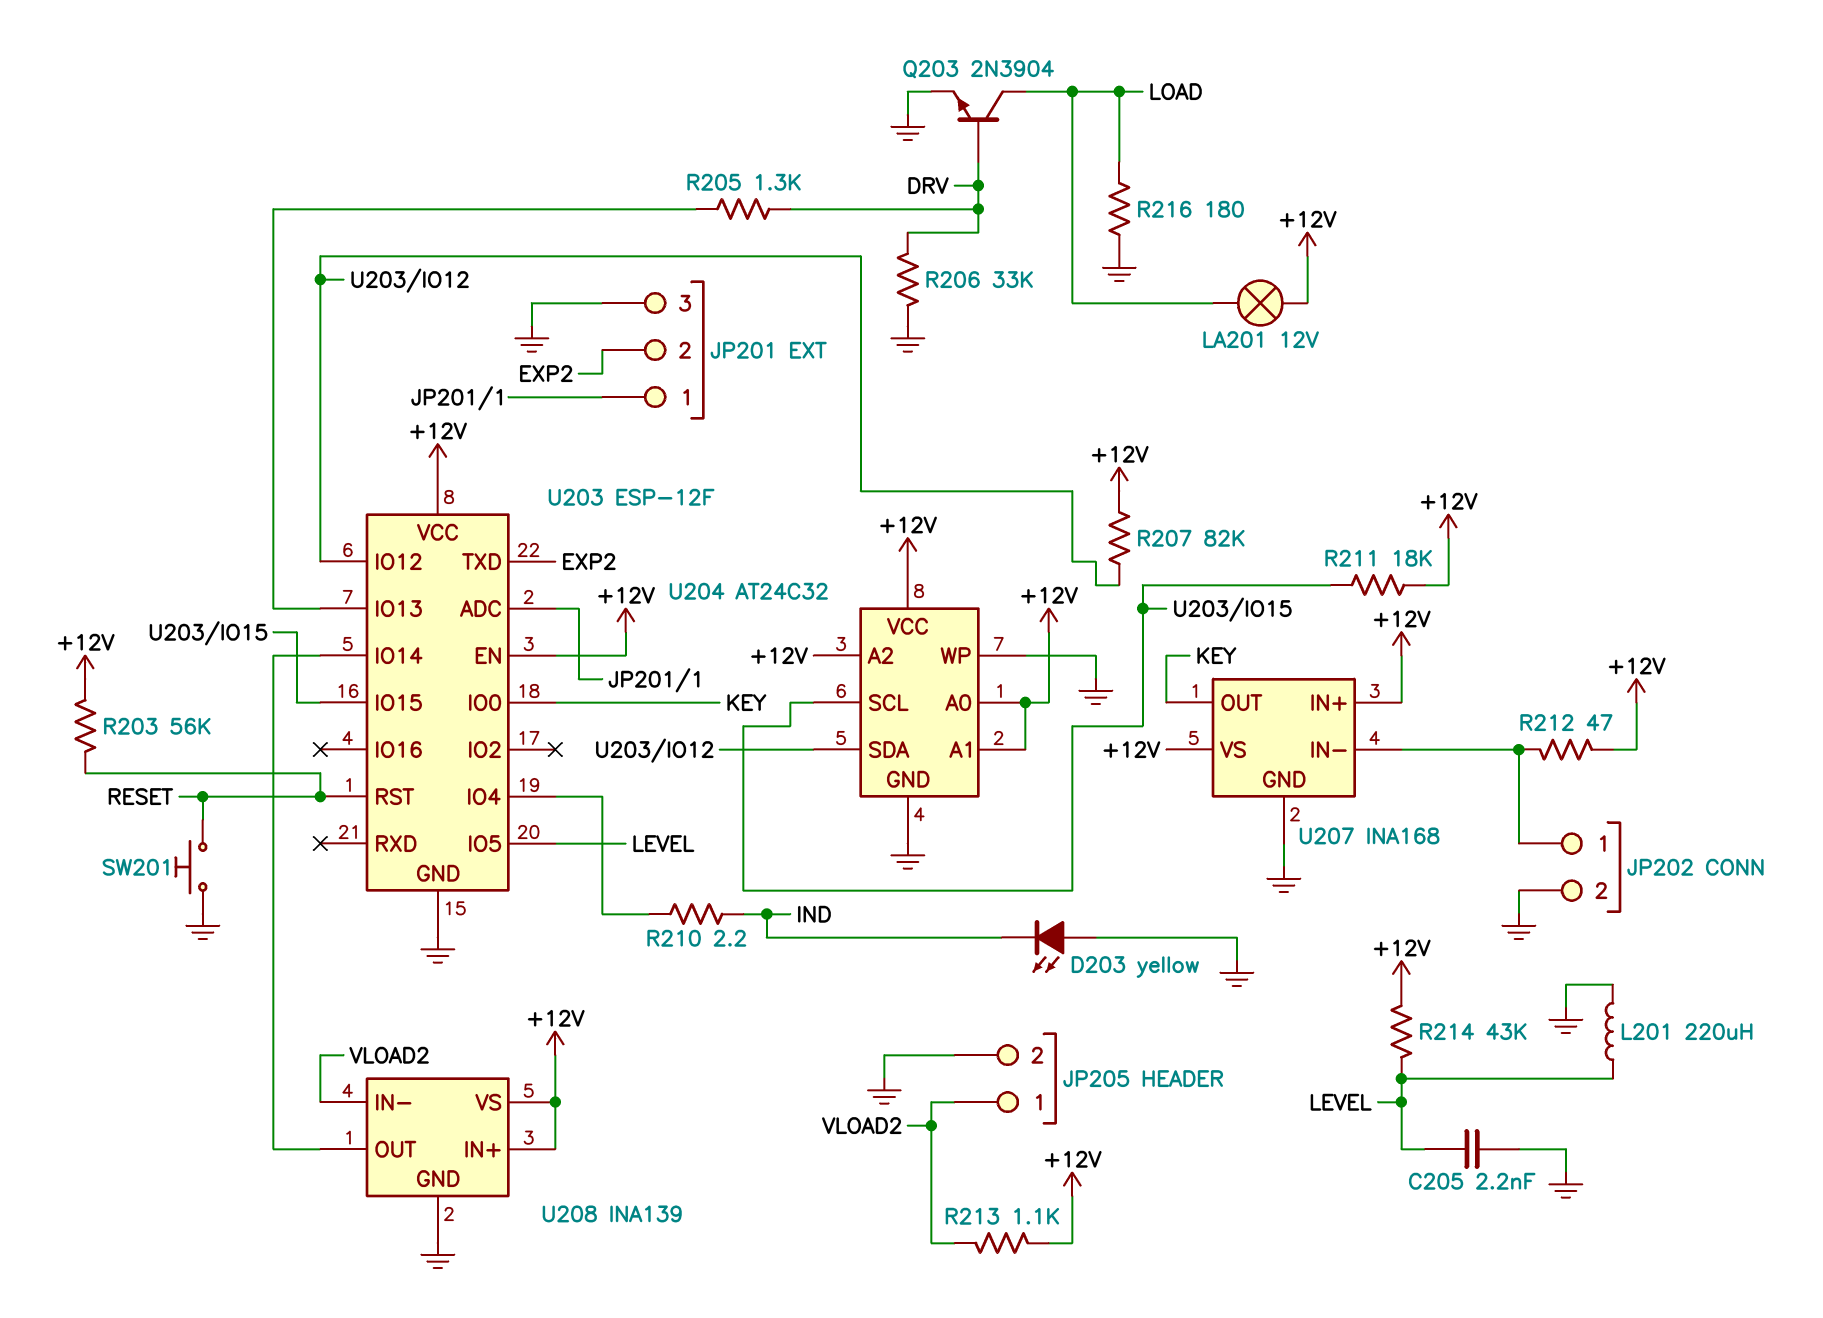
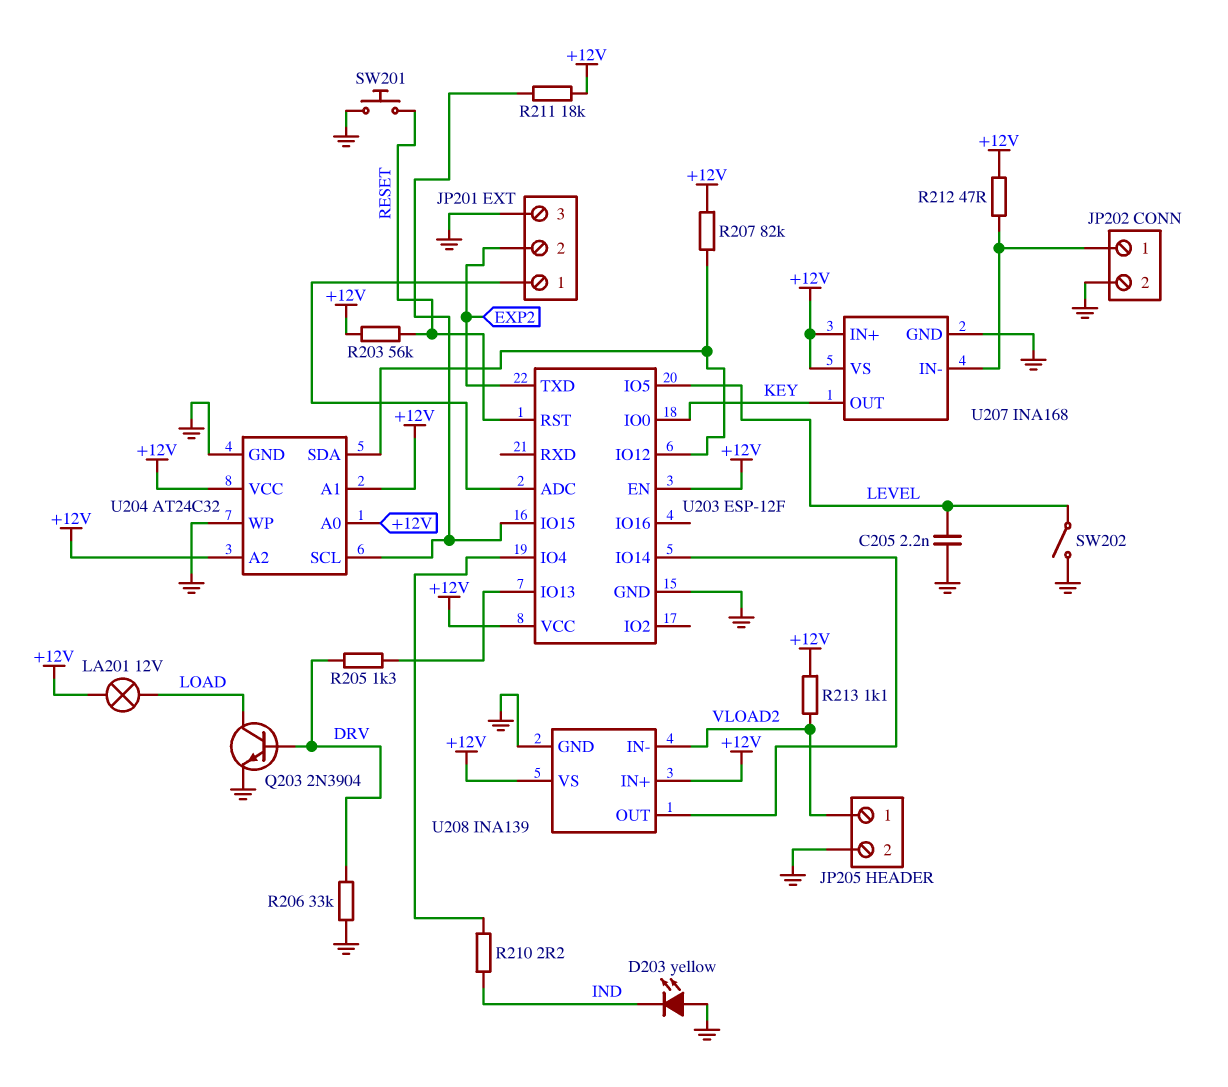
L201: 220uH (GND, LEVEL) -> none
R214: 43k (+12V, LEVEL) -> none
R216: 180 (GND, LOAD) -> none
SW202: none -> switch (GND, LEVEL)

